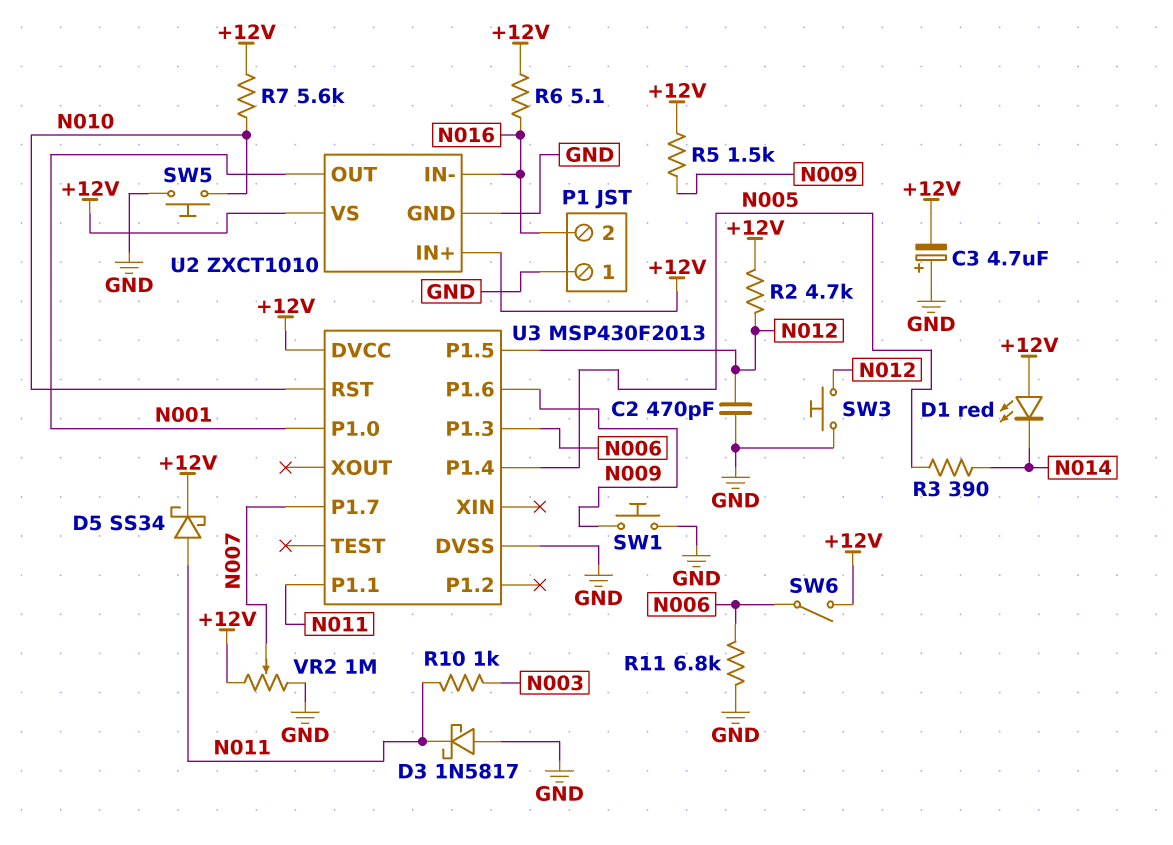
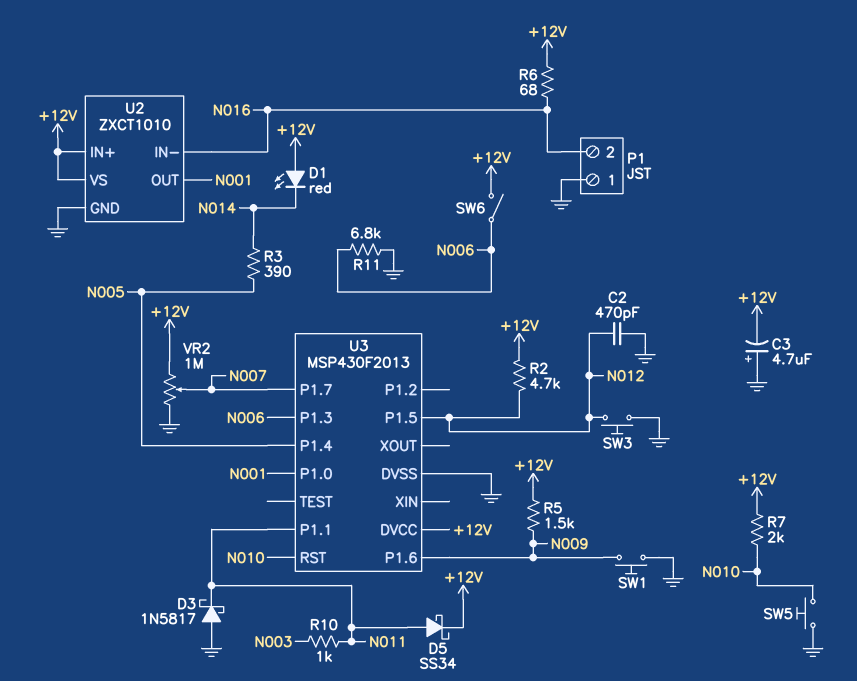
R6: 5.1 (+12V, N016) -> 68 (+12V, N016)
R7: 5.6k (+12V, N010) -> 2k (+12V, N010)

